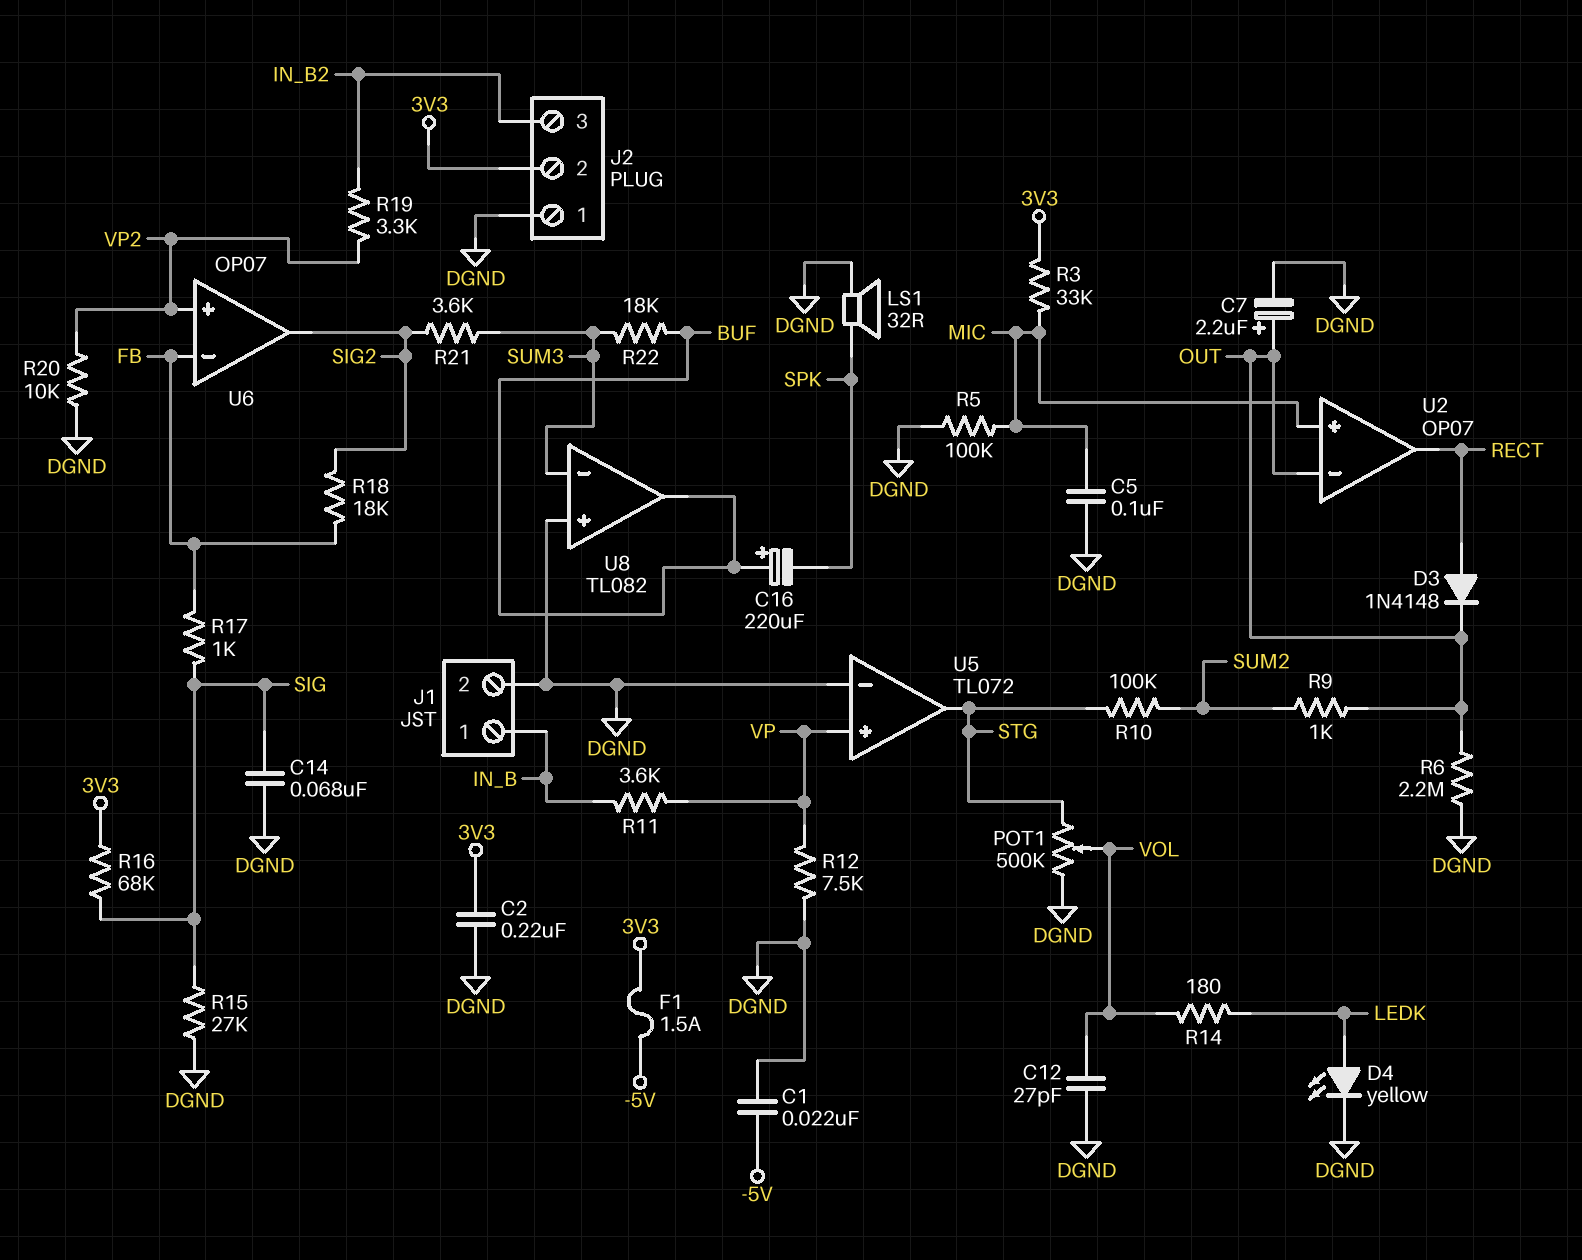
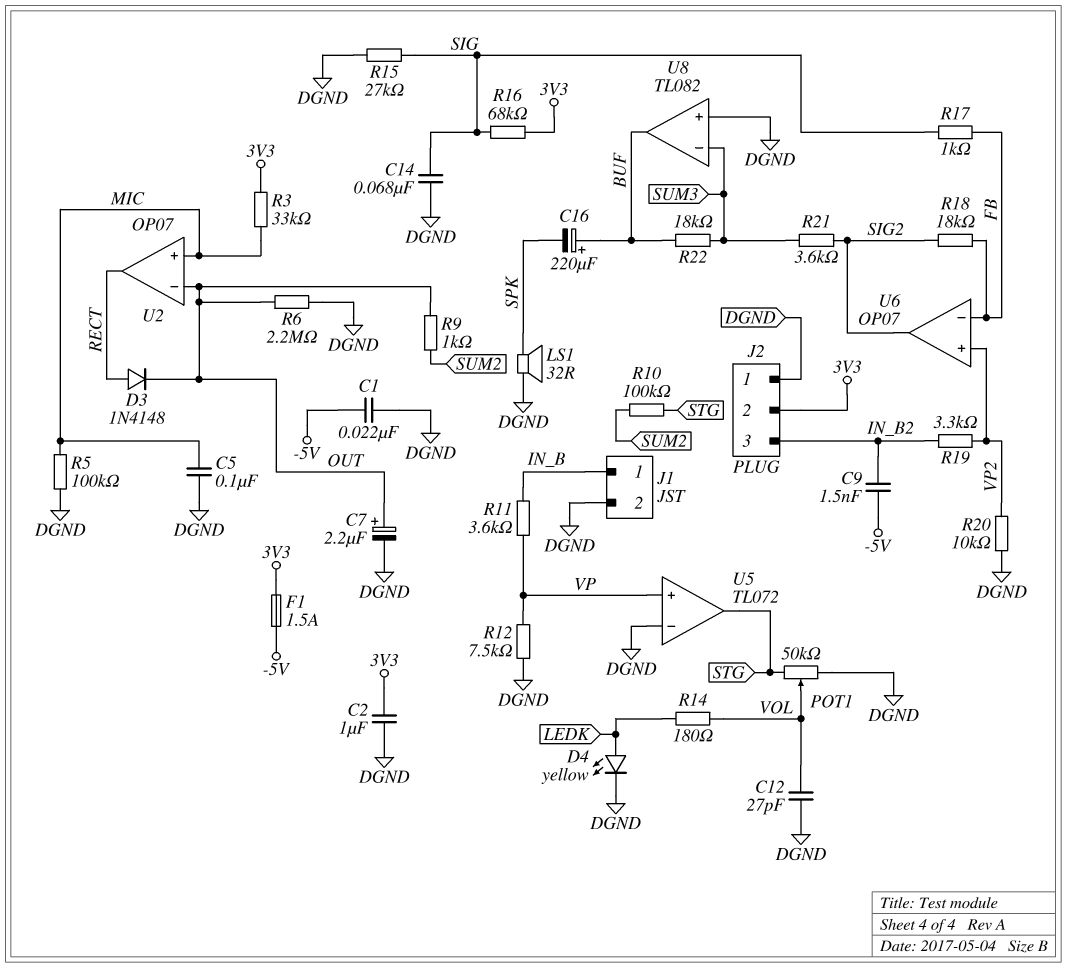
C2: 220nF (3V3, DGND) -> 1uF (3V3, DGND)
C9: none -> 1.5nF (-5V, IN_B2)
POT1: 500k (DGND, STG, wiper VOL) -> 50k (DGND, STG, wiper VOL)

